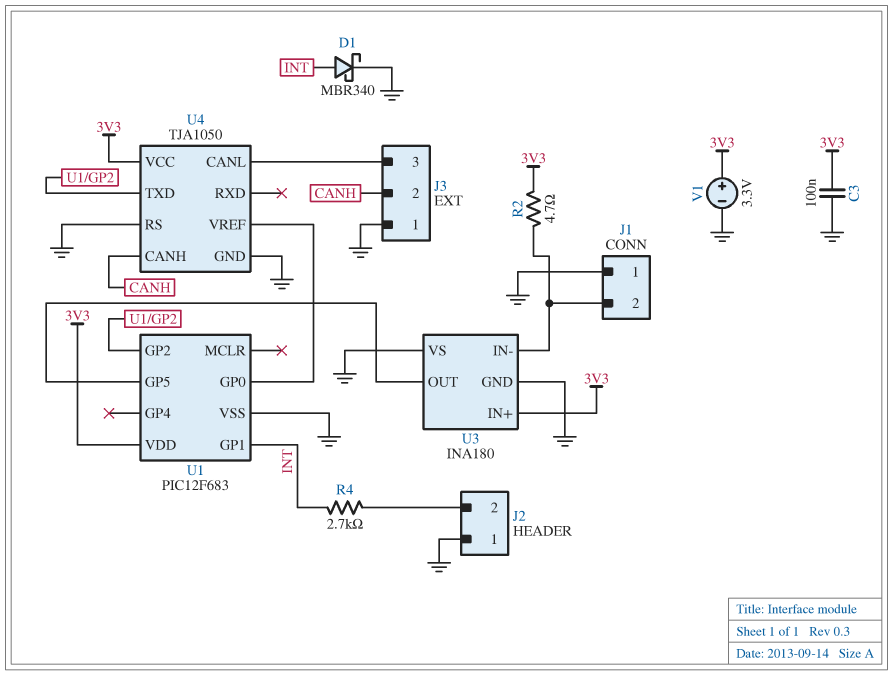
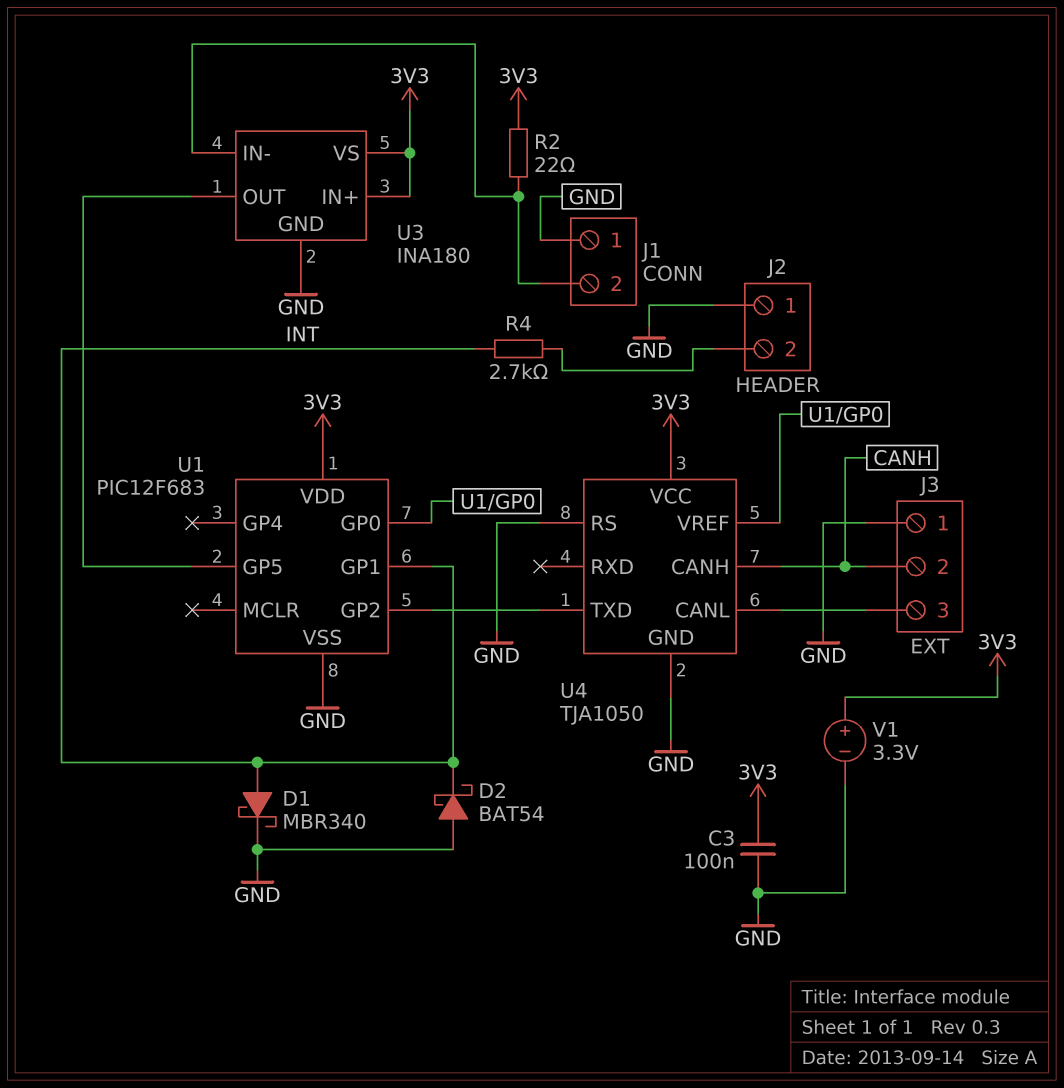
D2: none -> schottky BAT54 (A GND, K INT)
R2: 4.7 (3V3, J1/2) -> 22 (3V3, J1/2)
U3 pin VS: GND -> 3V3

